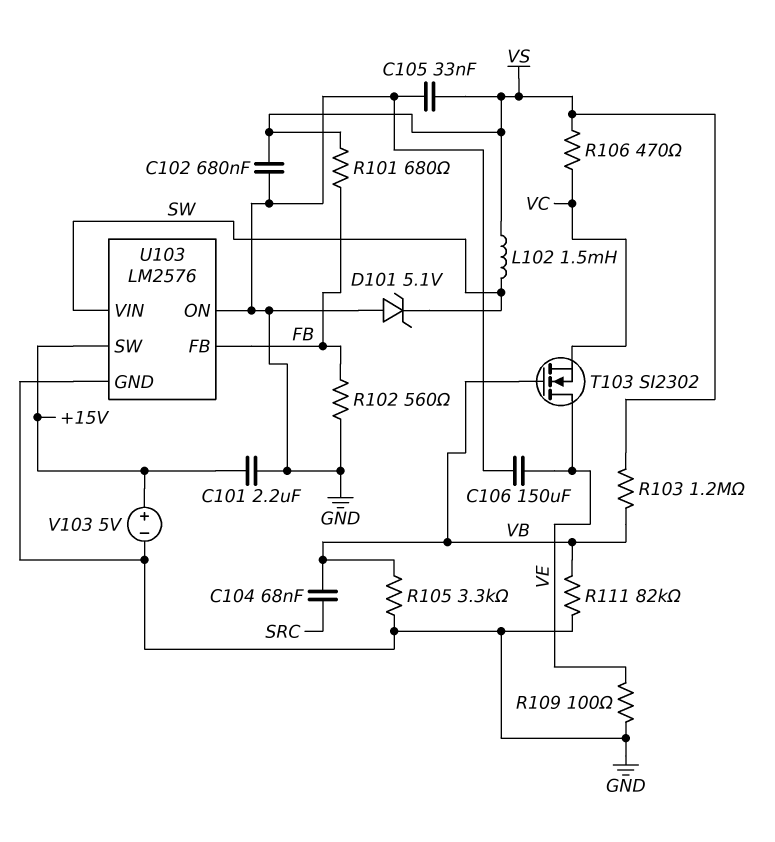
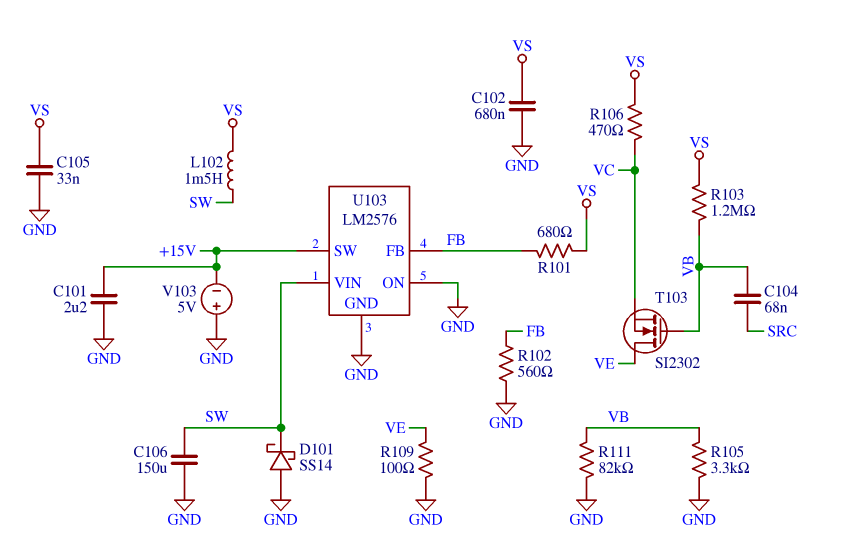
C106: 150uF (GND, VE) -> 150uF (GND, SW)
D101: zener 5.1V (A GND, K SW) -> schottky SS14 (A GND, K SW)
V103: 5V (plus +15V, minus GND) -> 5V (plus GND, minus +15V)

